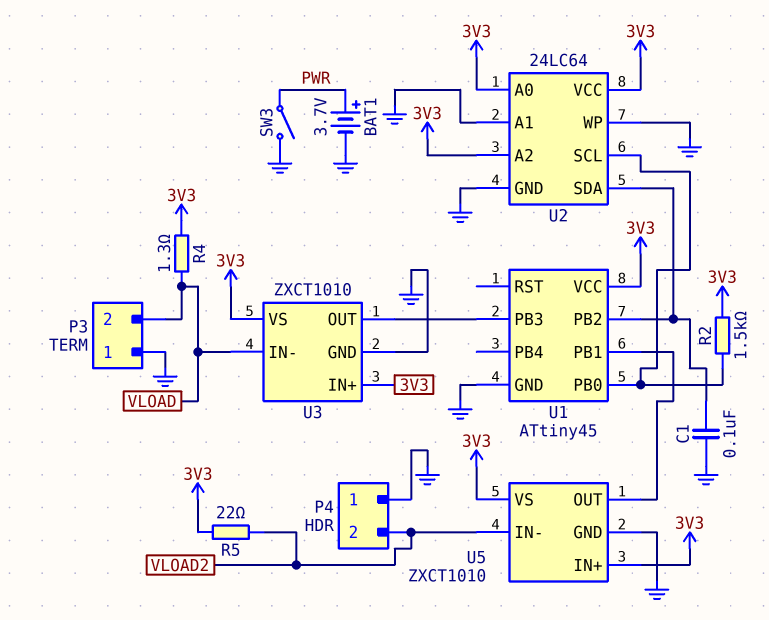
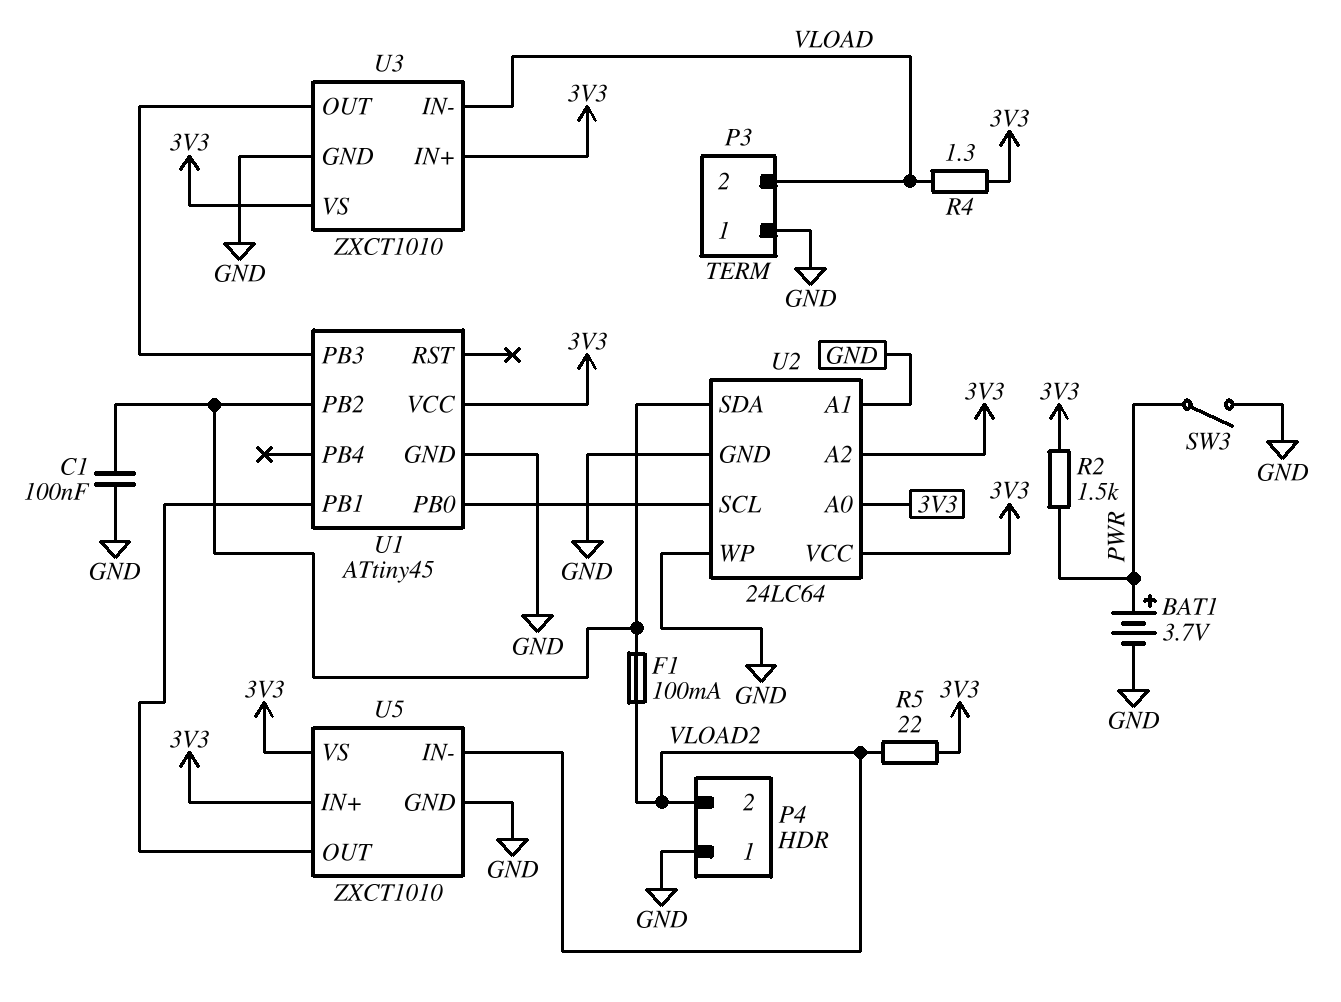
F1: none -> 100mA (U1/PB2, VLOAD2)
R2: 1.5k (3V3, U1/PB0) -> 1.5k (3V3, PWR)

